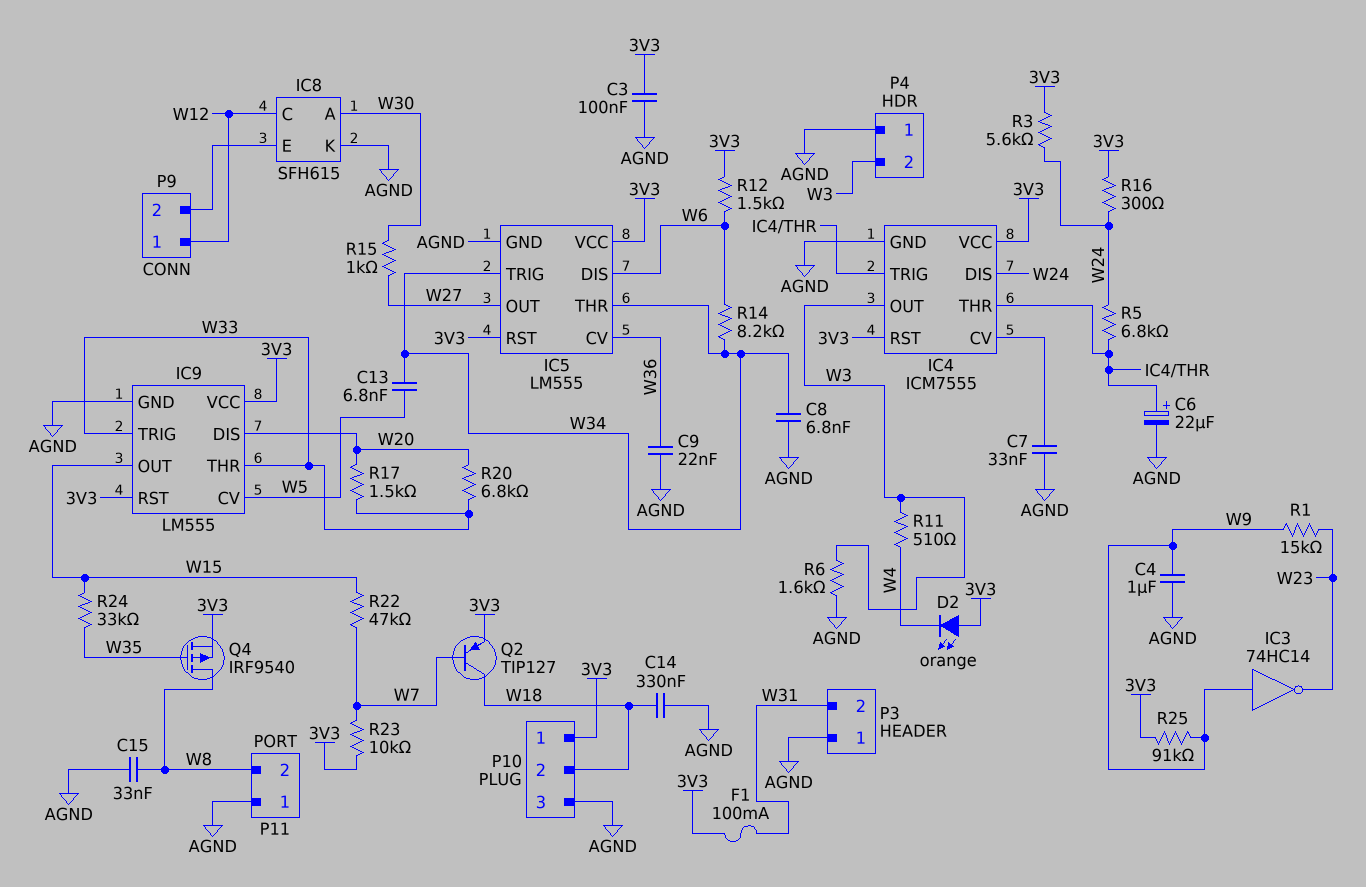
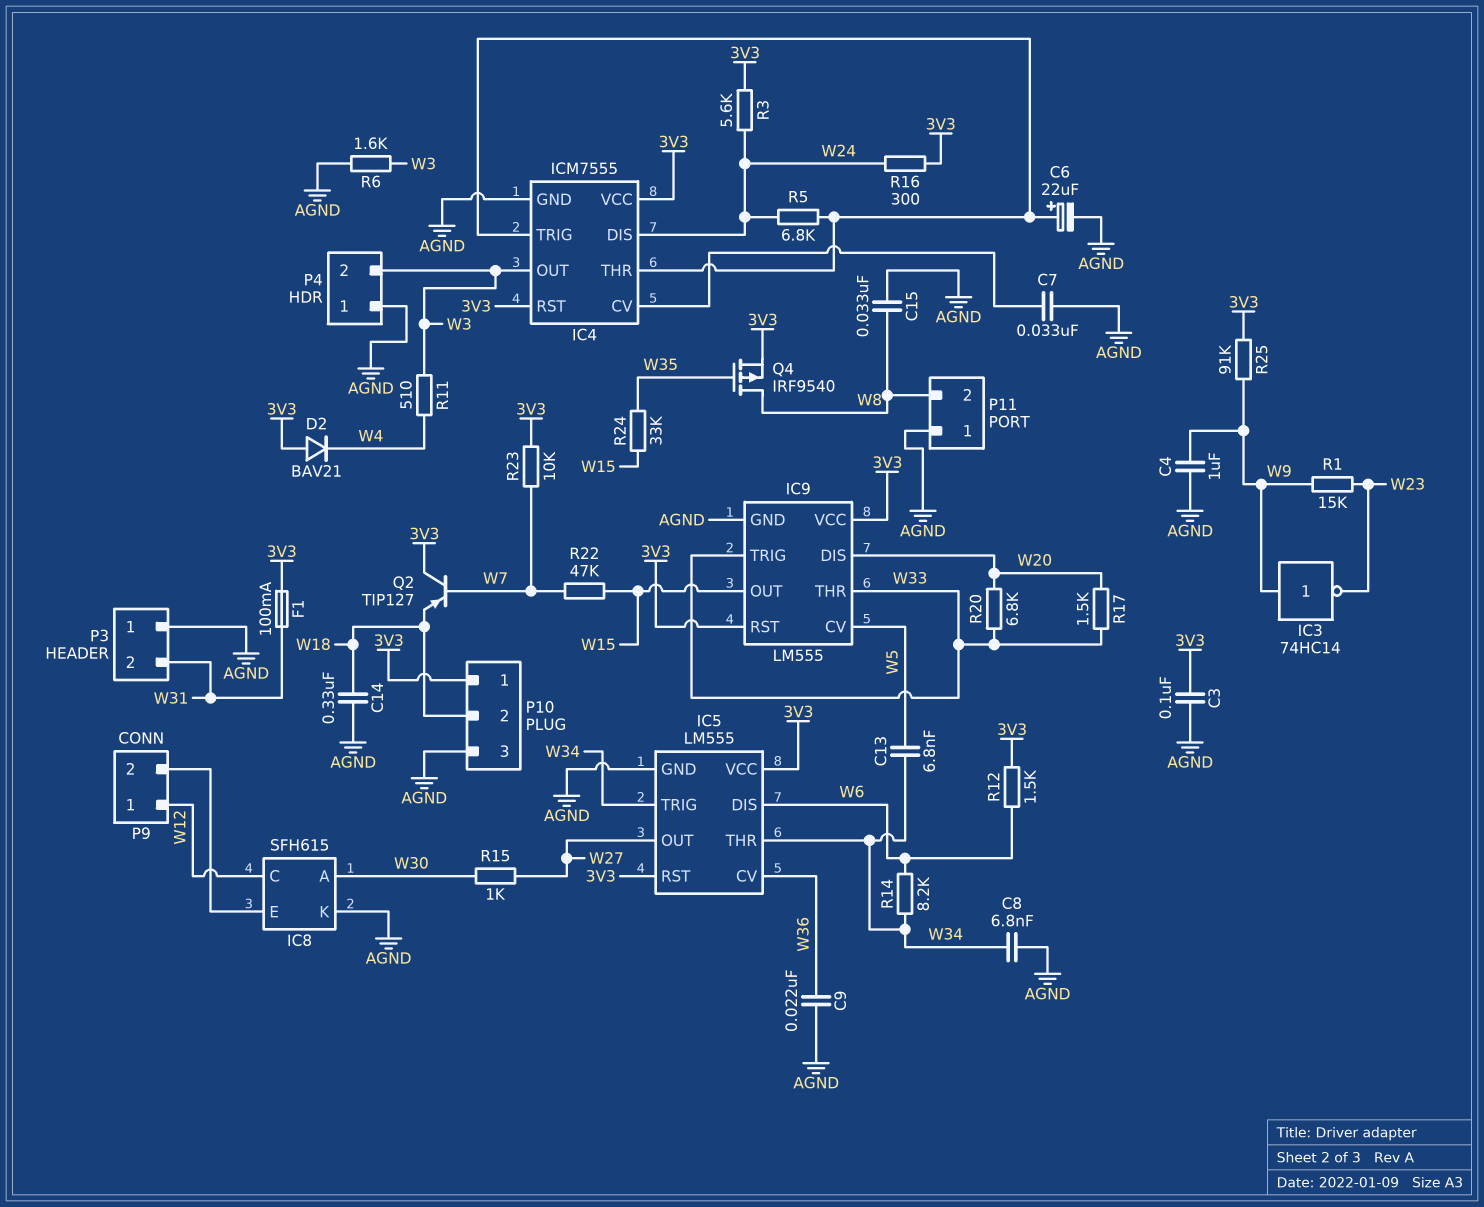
D2: LED orange (A 3V3, K W4) -> diode BAV21 (A 3V3, K W4)
Q2: PNP TIP127 (B W7, C W18, E 3V3) -> PNP TIP127 (B W7, C 3V3, E W18)

